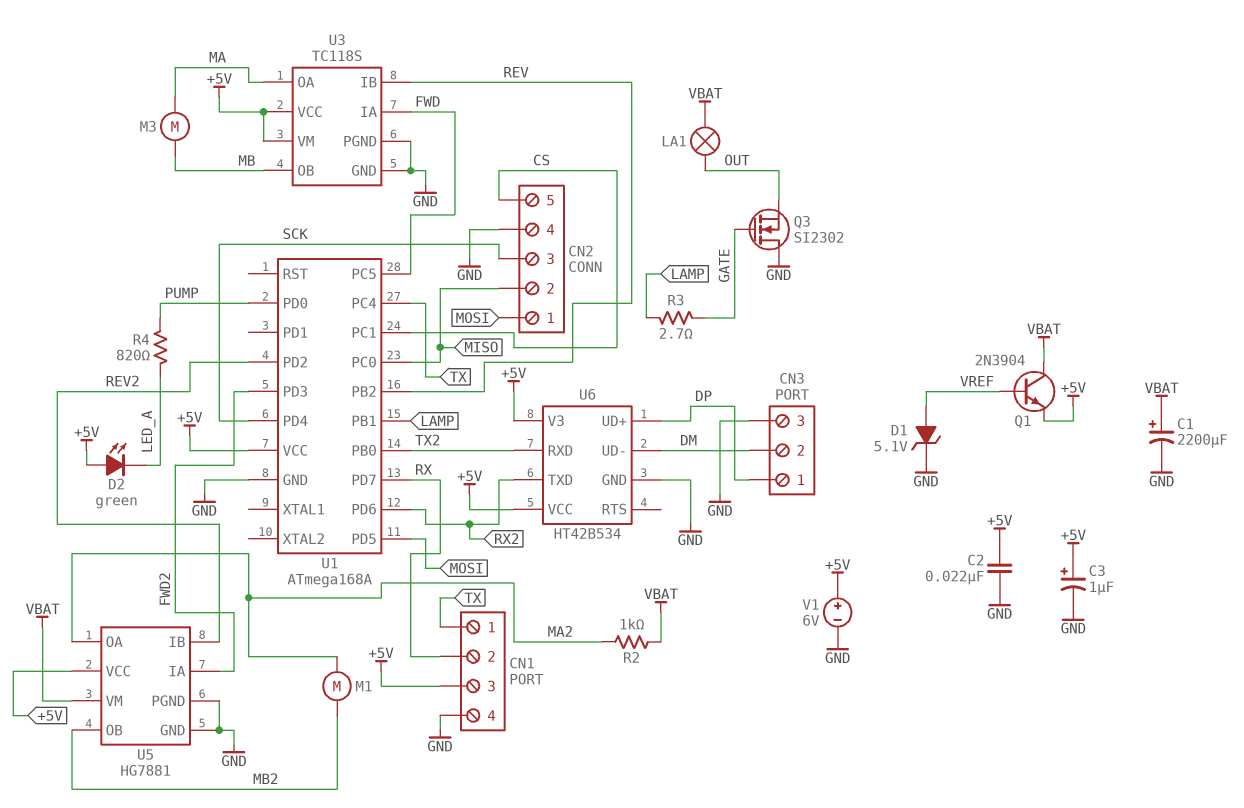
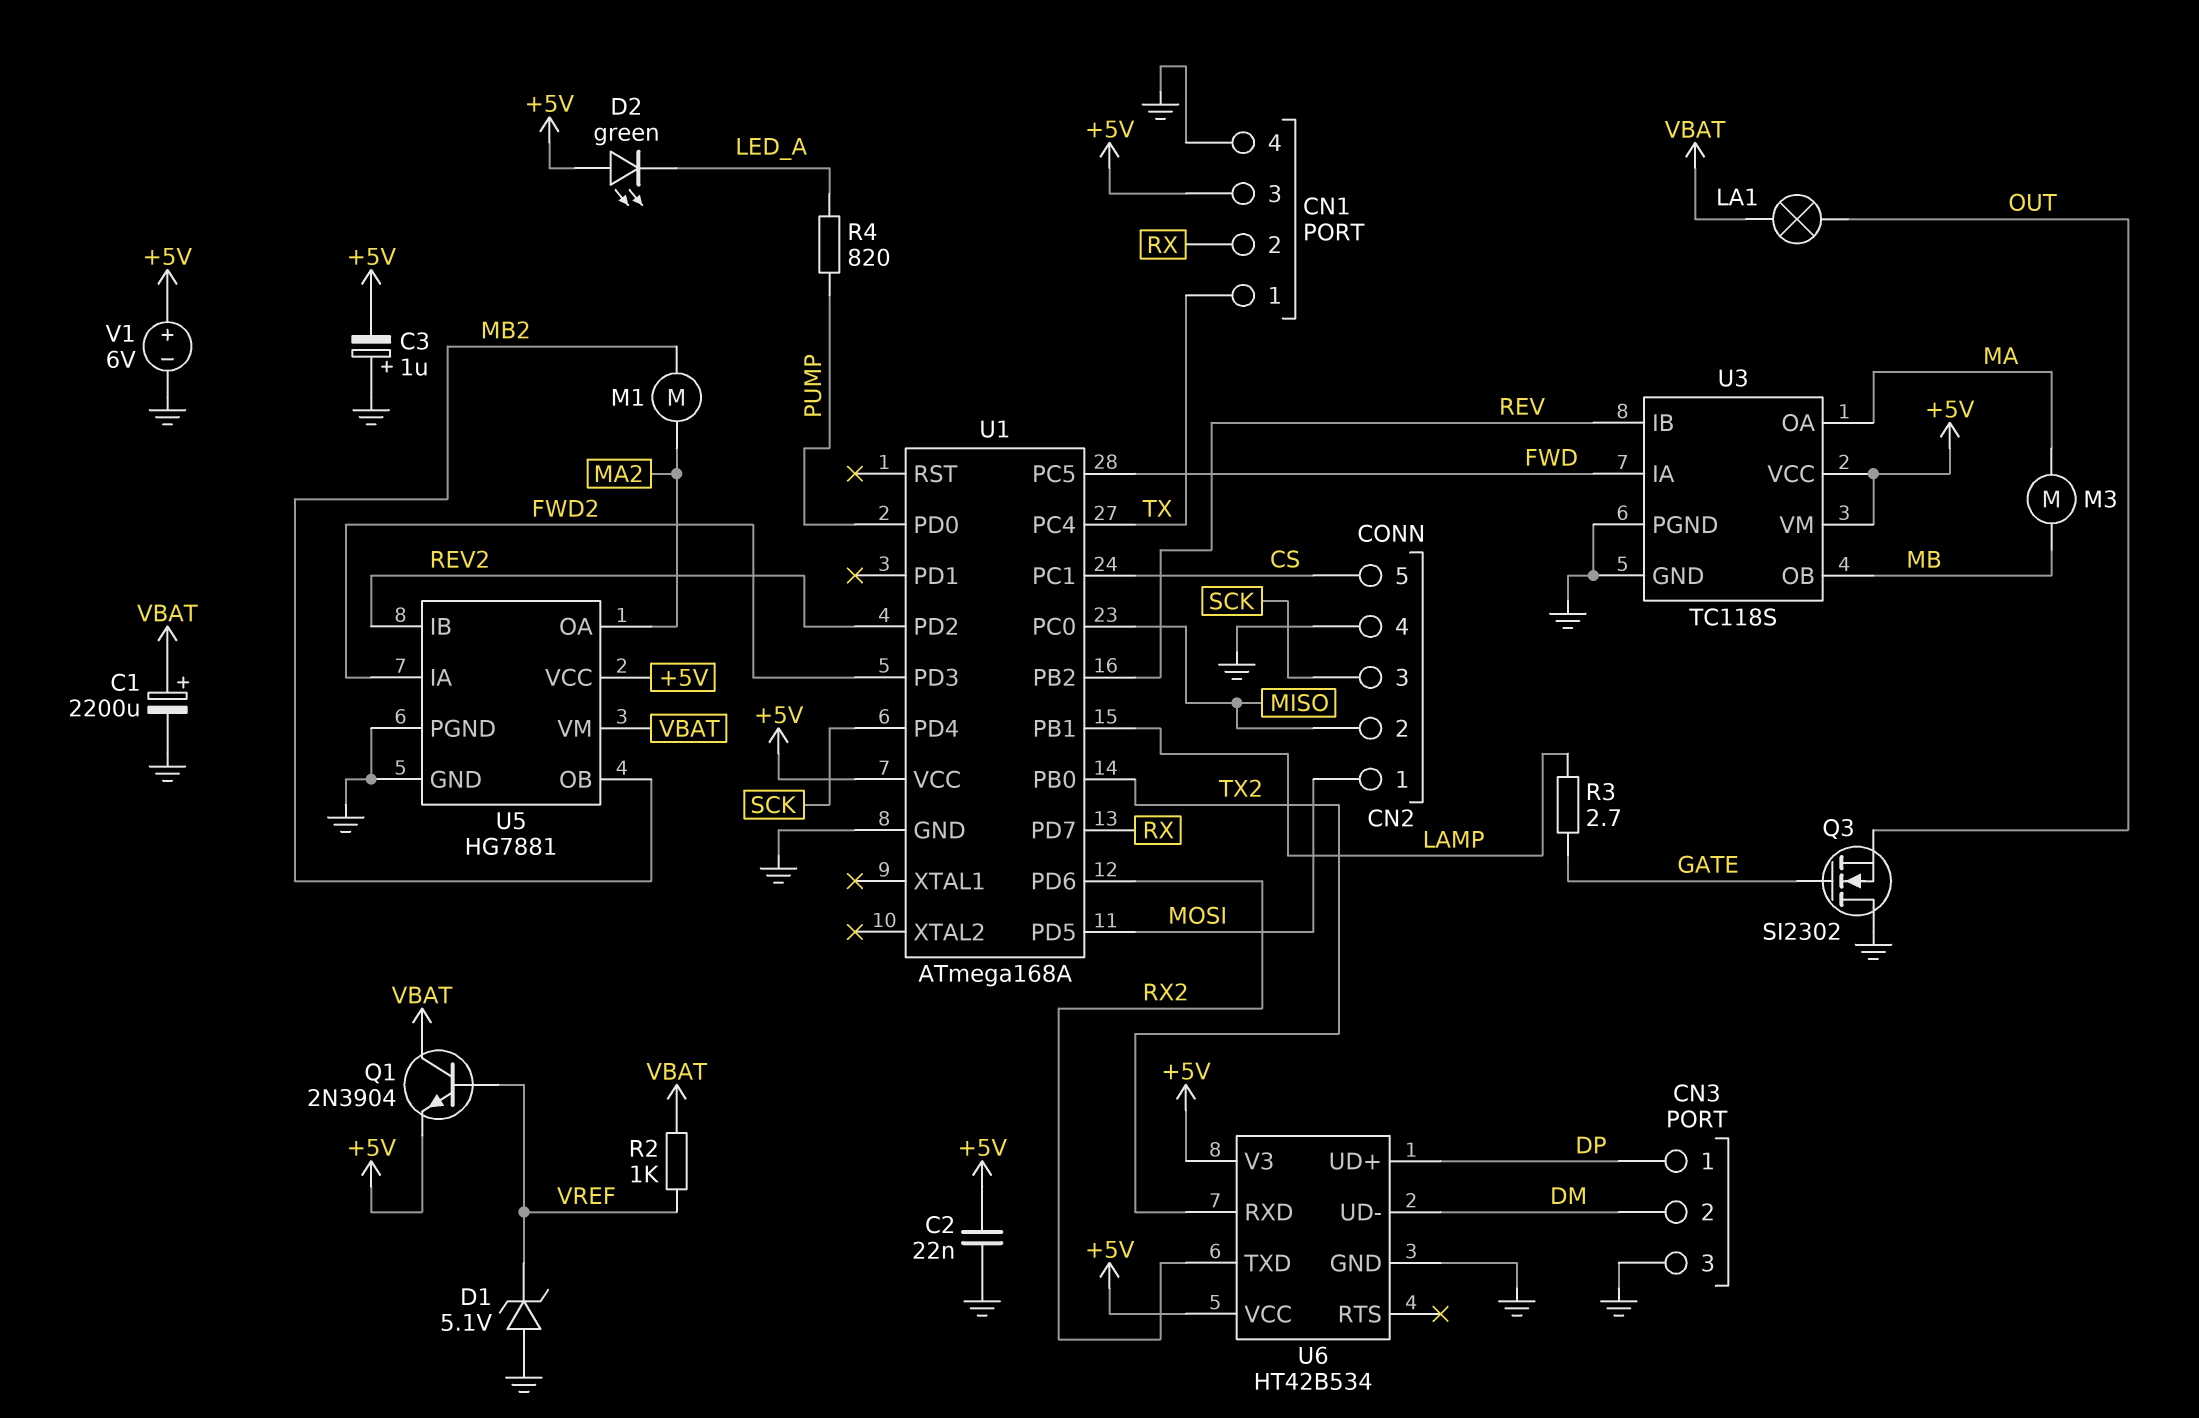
C3: 1uF (plus +5V, minus GND) -> 1uF (plus GND, minus +5V)
D1: zener 5.1V (A VREF, K GND) -> zener 5.1V (A GND, K VREF)
R2: 1k (MA2, VBAT) -> 1k (VBAT, VREF)

